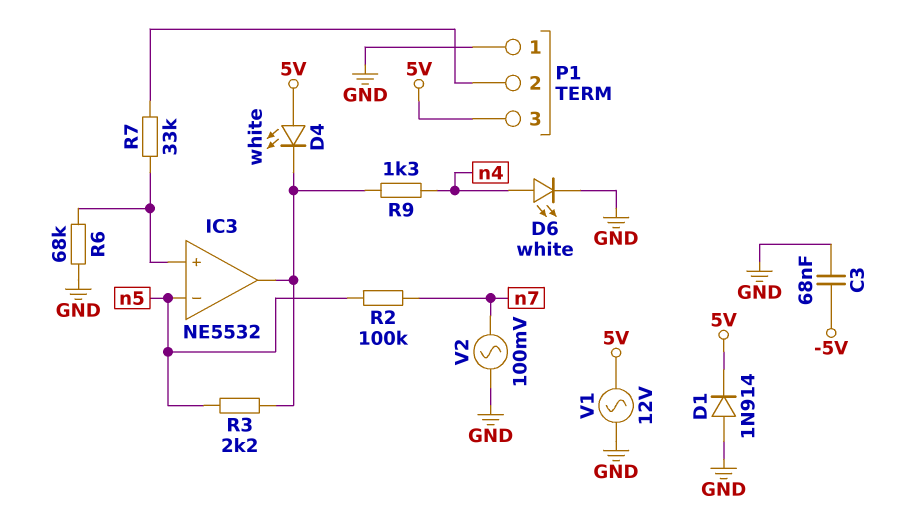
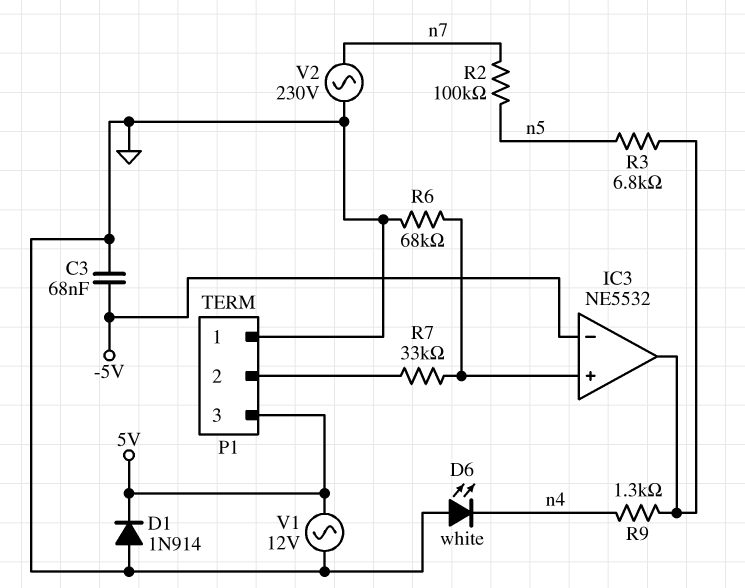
D4: LED white (A 5V, K IC3/out) -> none
D6: LED white (A n4, K GND) -> LED white (A GND, K n4)
IC3 pin in-: n5 -> -5V
R3: 2.2k (IC3/out, n5) -> 6.8k (IC3/out, n5)
V2: AC 100mV (GND, n7) -> AC 230V (GND, n7)

